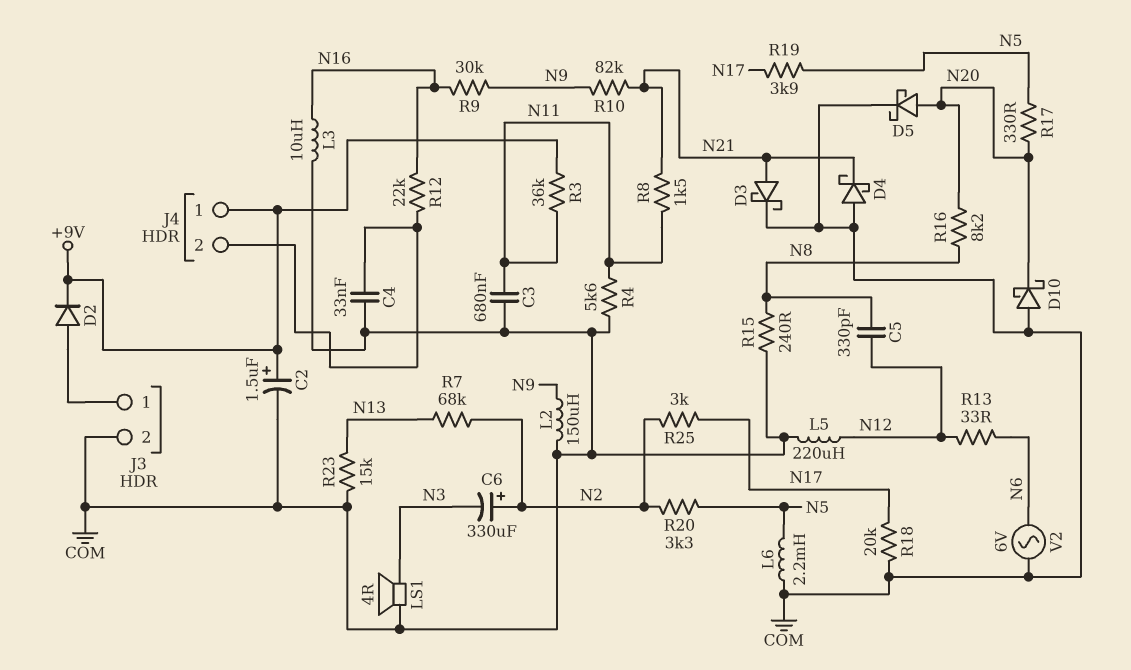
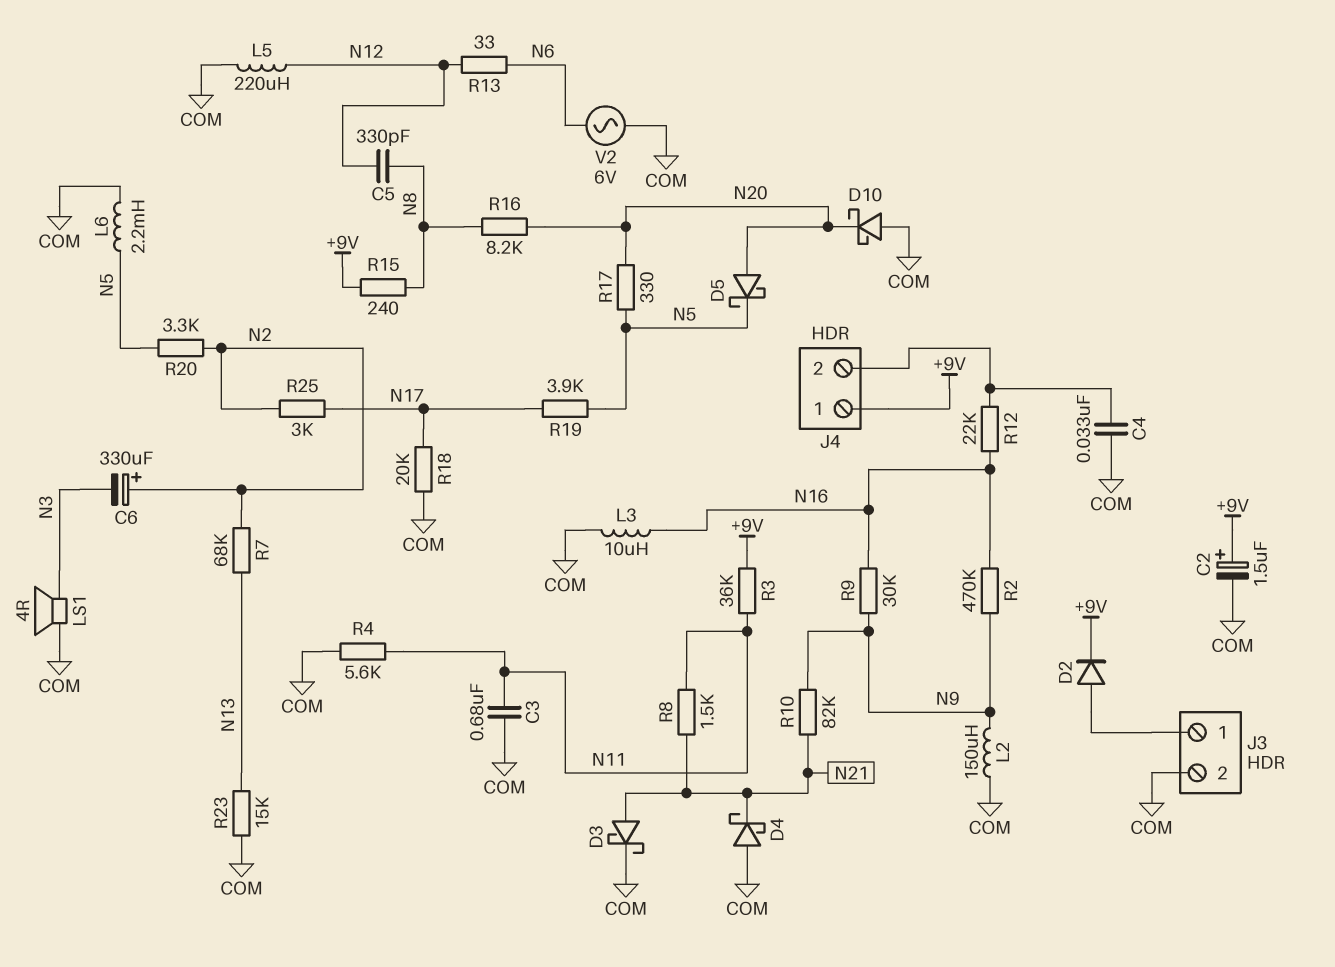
D5: schottky (A N20, K COM) -> schottky (A N20, K N5)
R2: none -> 470k (N9, N16)
R15: 240 (COM, N8) -> 240 (+9V, N8)

